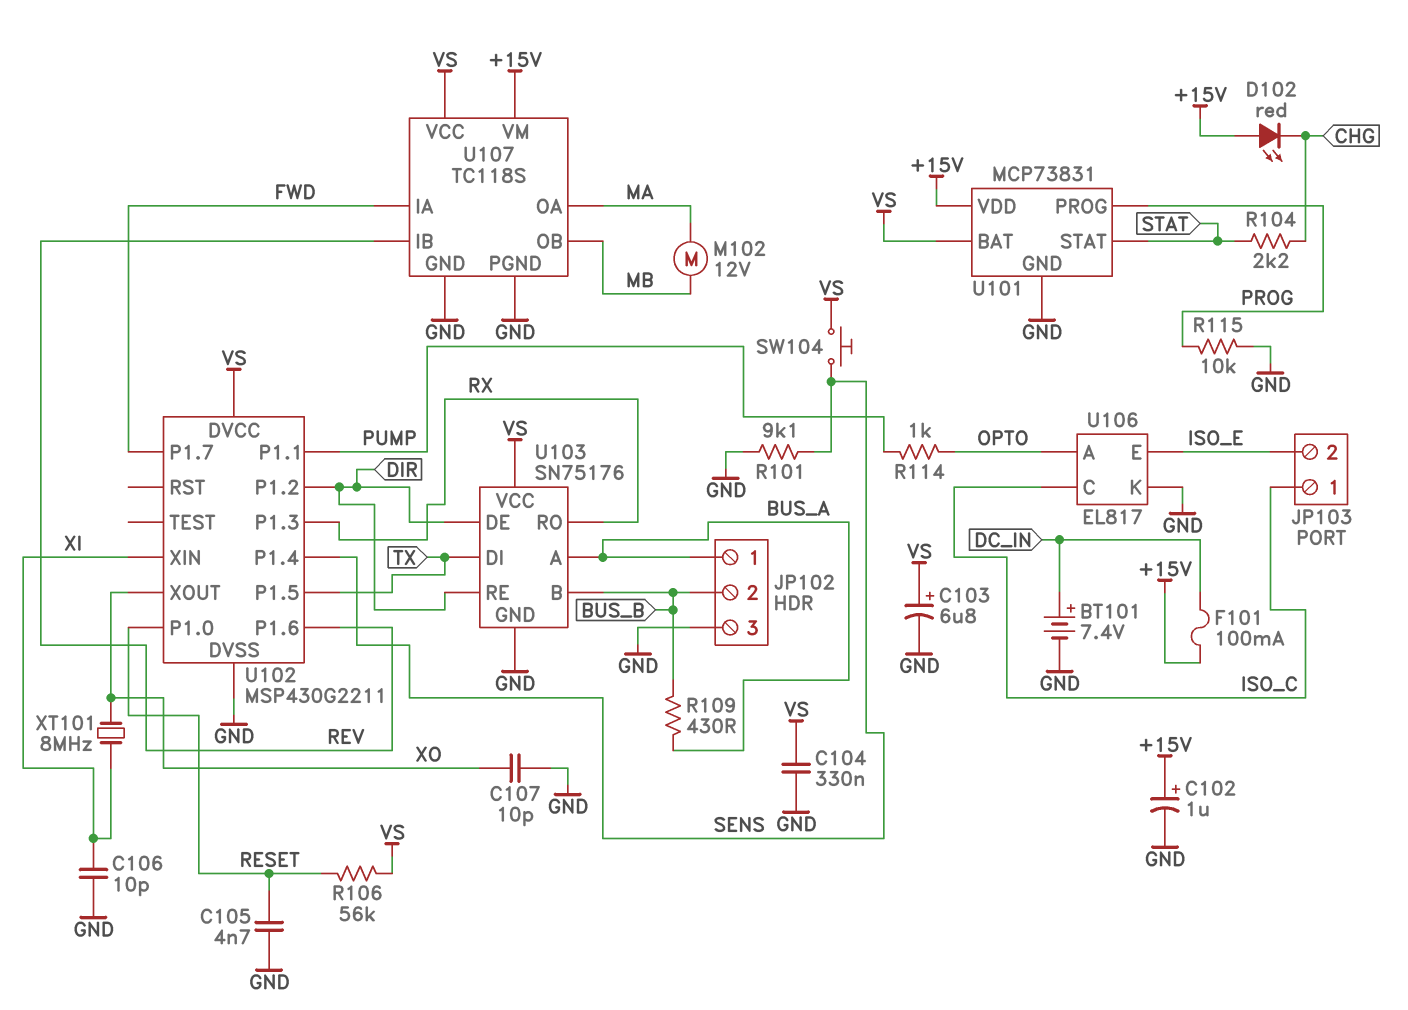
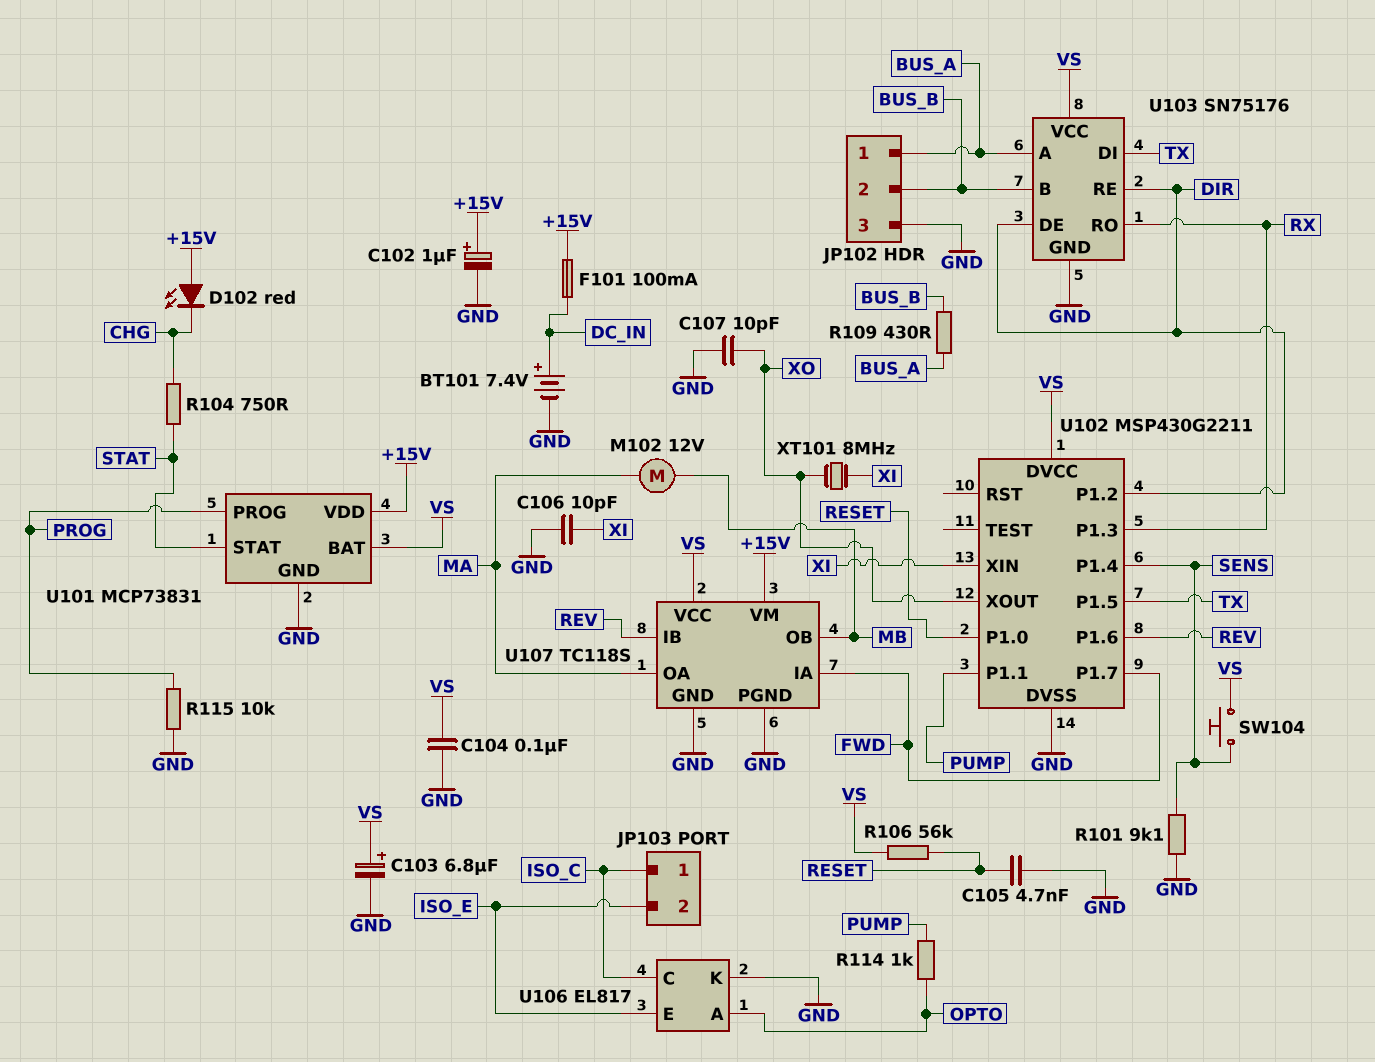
C104: 330nF (GND, VS) -> 100nF (GND, VS)
R104: 2.2k (CHG, STAT) -> 750 (CHG, STAT)

